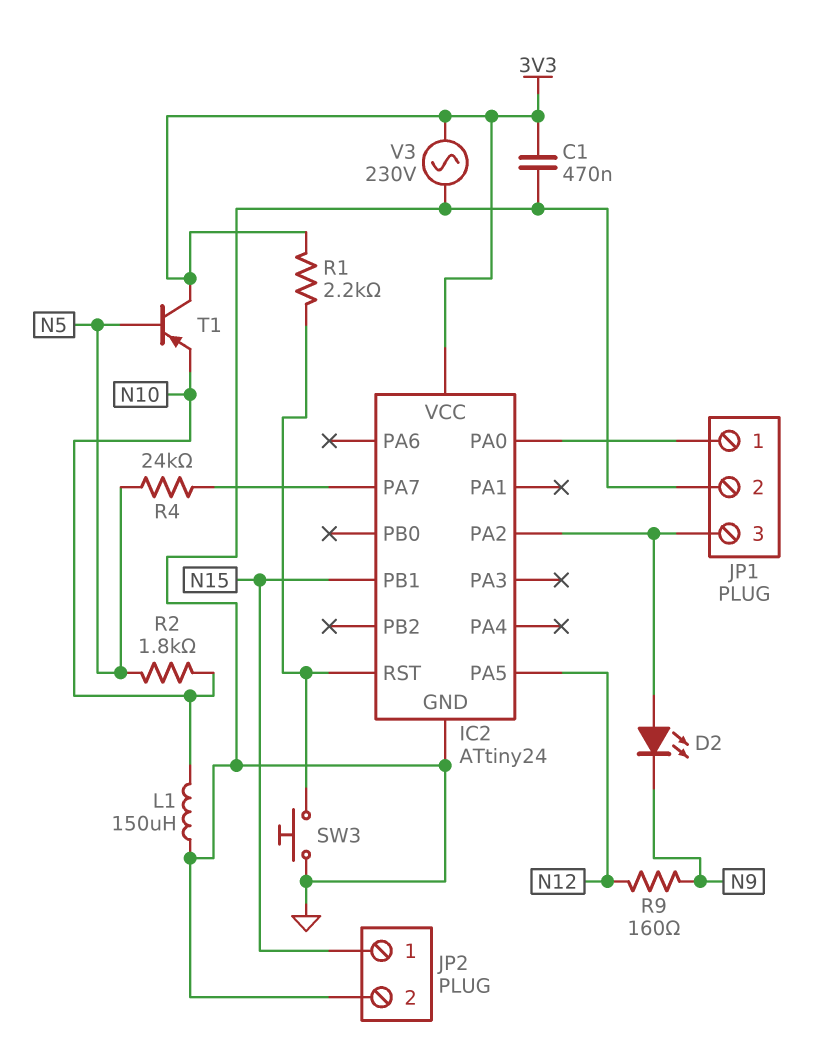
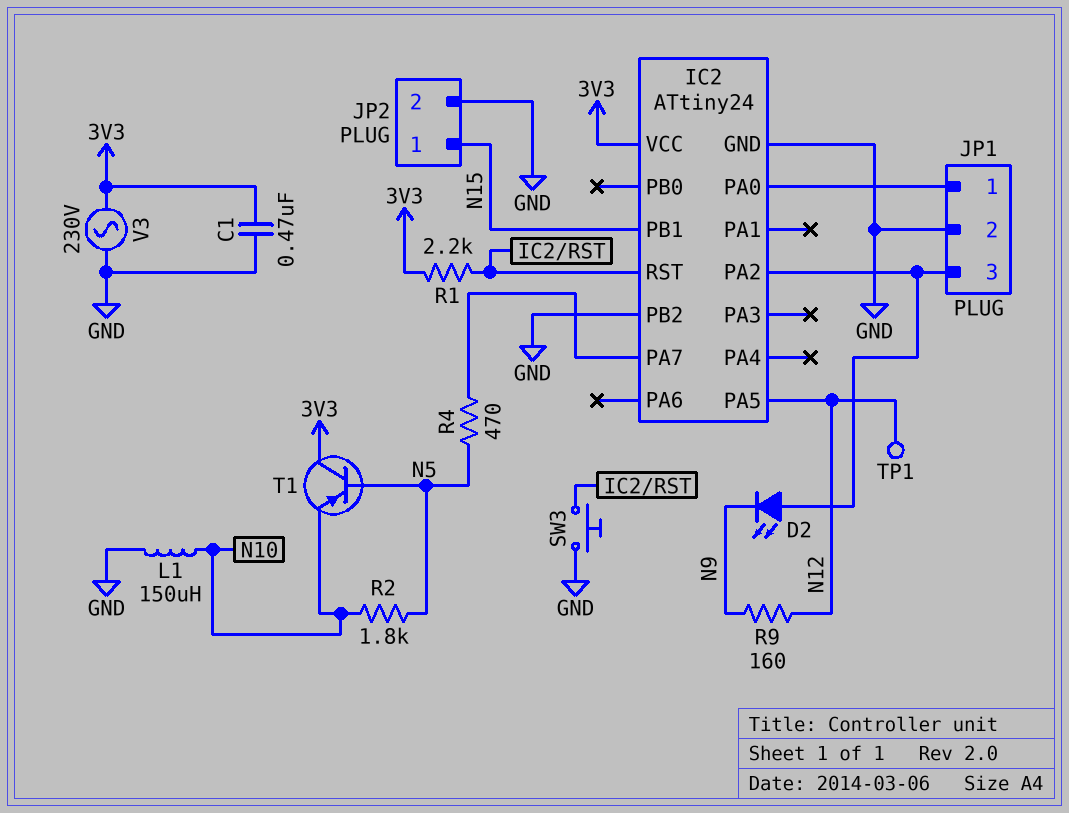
IC2 pin PB2: none -> GND
R4: 24k (IC2/PA7, N5) -> 470 (IC2/PA7, N5)
TP1: none -> test point (N12)

